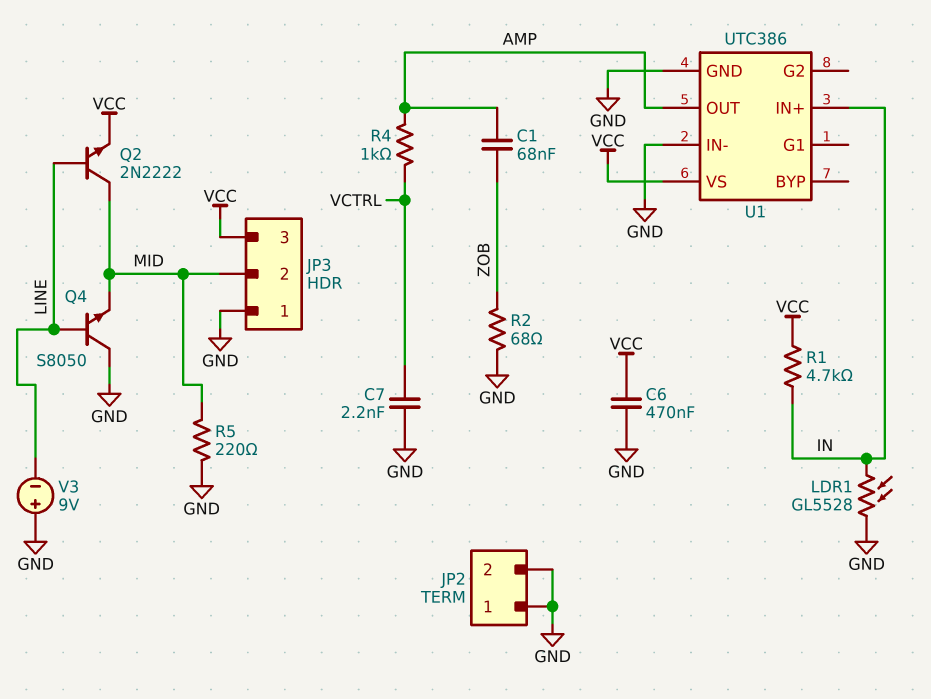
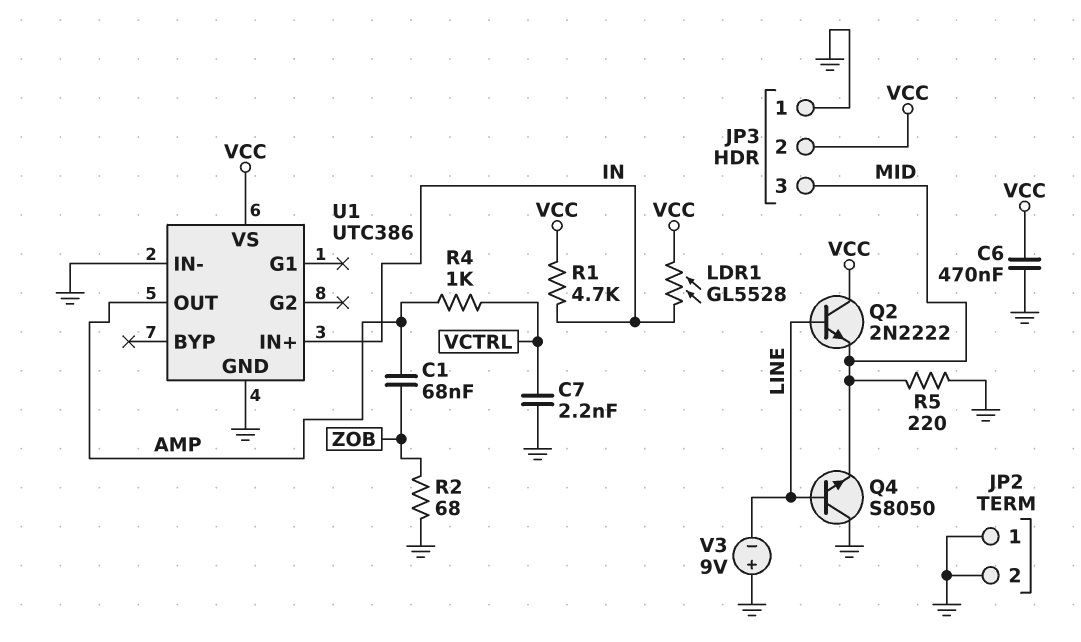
JP3 pin 2: MID -> VCC
JP3 pin 3: VCC -> MID
LDR1: GL5528 (GND, IN) -> GL5528 (IN, VCC)
Q2: NPN 2N2222 (B LINE, C MID, E VCC) -> NPN 2N2222 (B LINE, C VCC, E MID)

